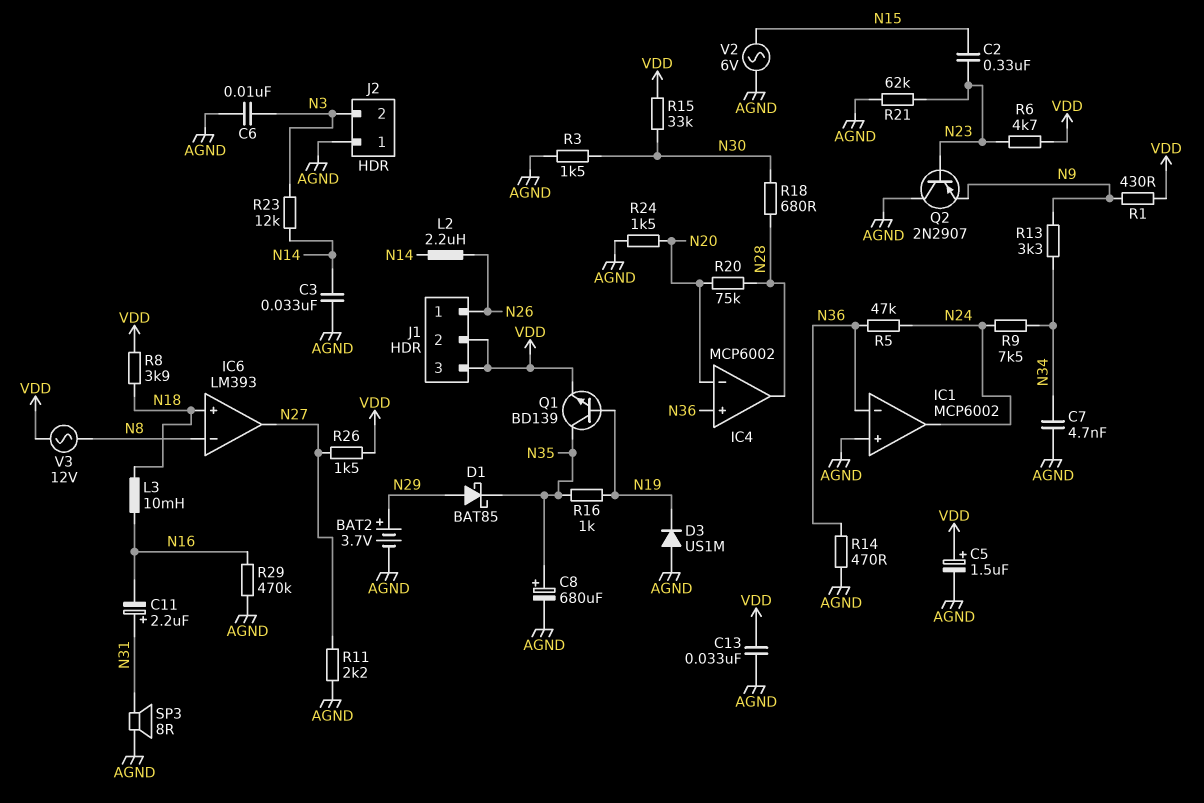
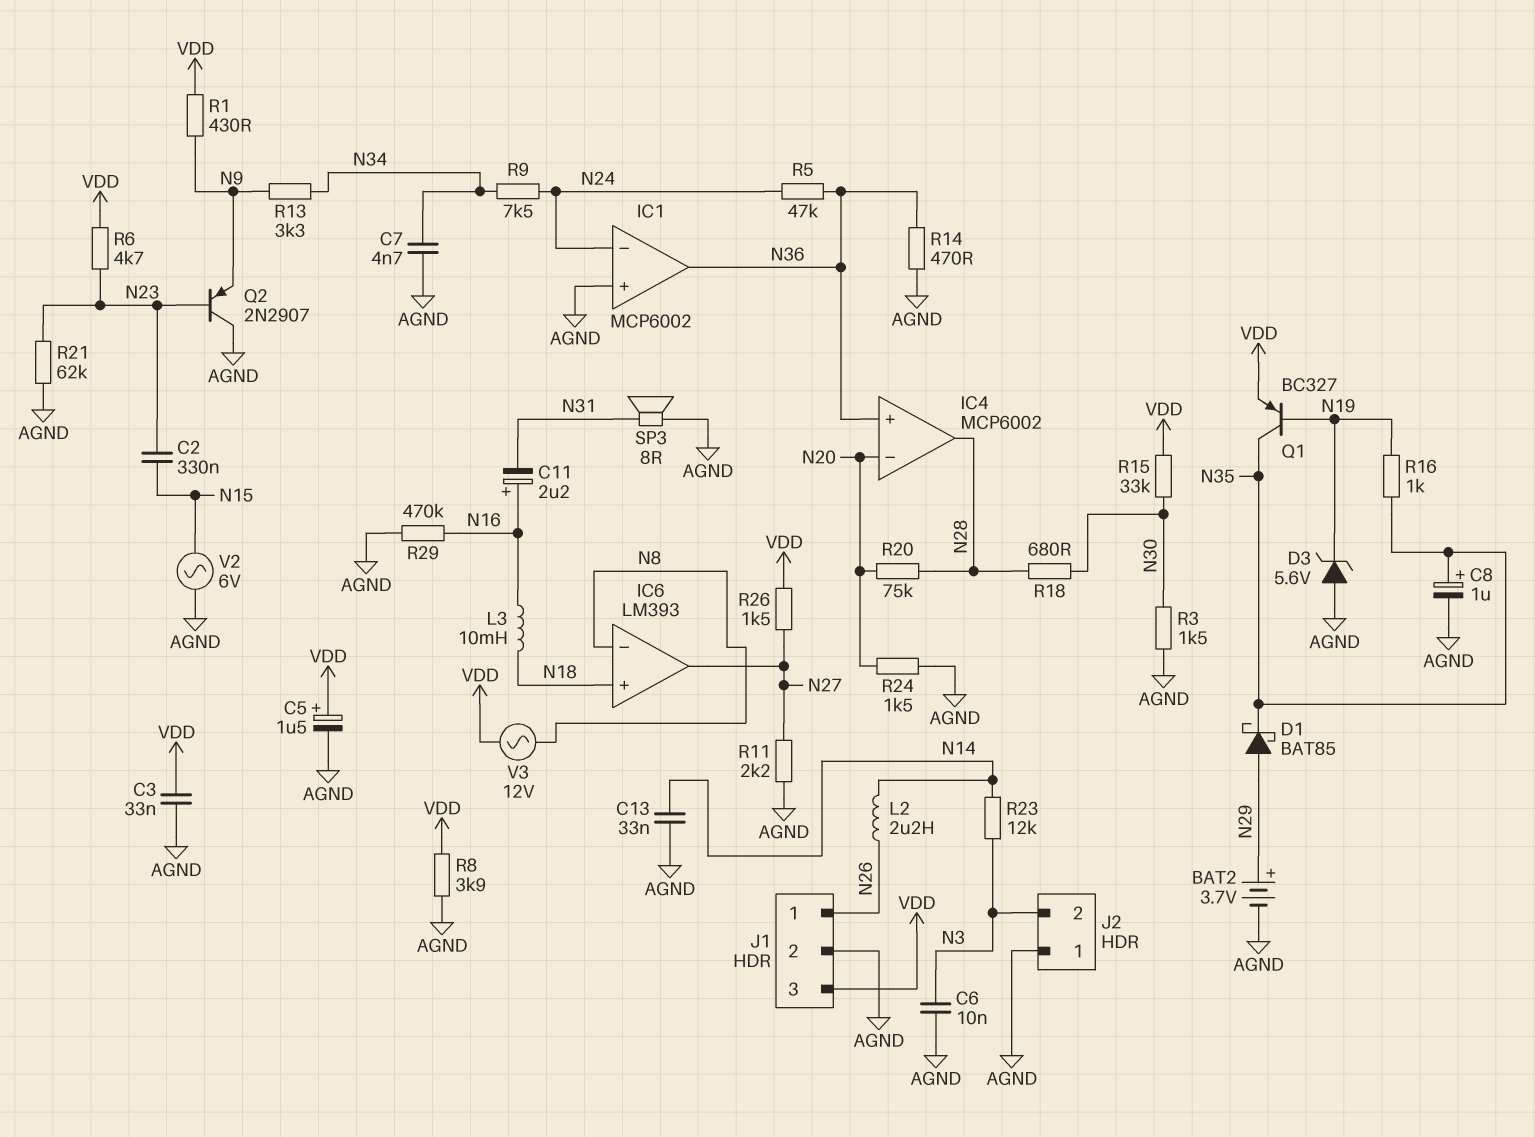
C3: 33nF (AGND, N14) -> 33nF (AGND, VDD)
C8: 680uF (plus N35, minus AGND) -> 1uF (plus N35, minus AGND)
C11: 2.2uF (plus N31, minus N16) -> 2.2uF (plus N16, minus N31)
C13: 33nF (AGND, VDD) -> 33nF (AGND, N14)
D3: diode US1M (A AGND, K N19) -> zener 5.6V (A AGND, K N19)
IC1 pin in-: N36 -> N24
IC1 pin out: N24 -> N36
J1 pin 2: VDD -> AGND
Q1: NPN BD139 (B N19, C N35, E VDD) -> PNP BC327 (B N19, C N35, E VDD)
R8: 3.9k (N18, VDD) -> 3.9k (AGND, VDD)

